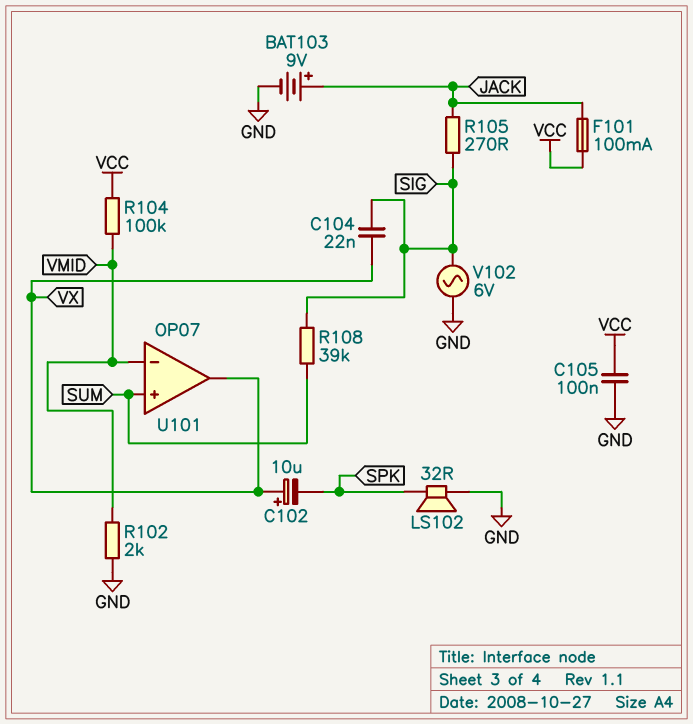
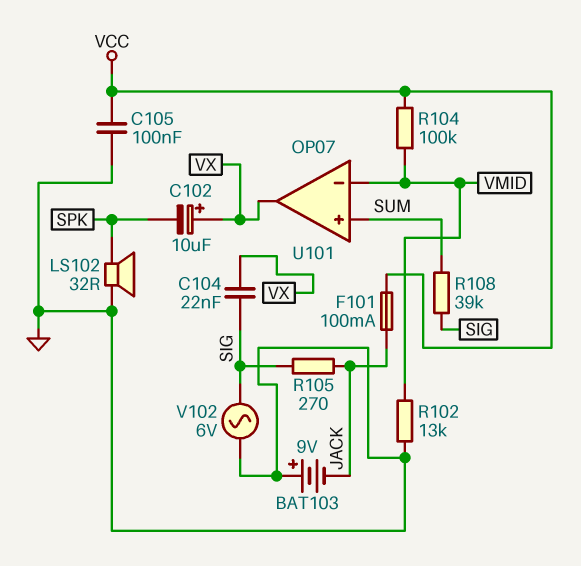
BAT103: 9V (plus JACK, minus GND) -> 9V (plus GND, minus JACK)
R102: 2k (GND, VMID) -> 13k (GND, VMID)

